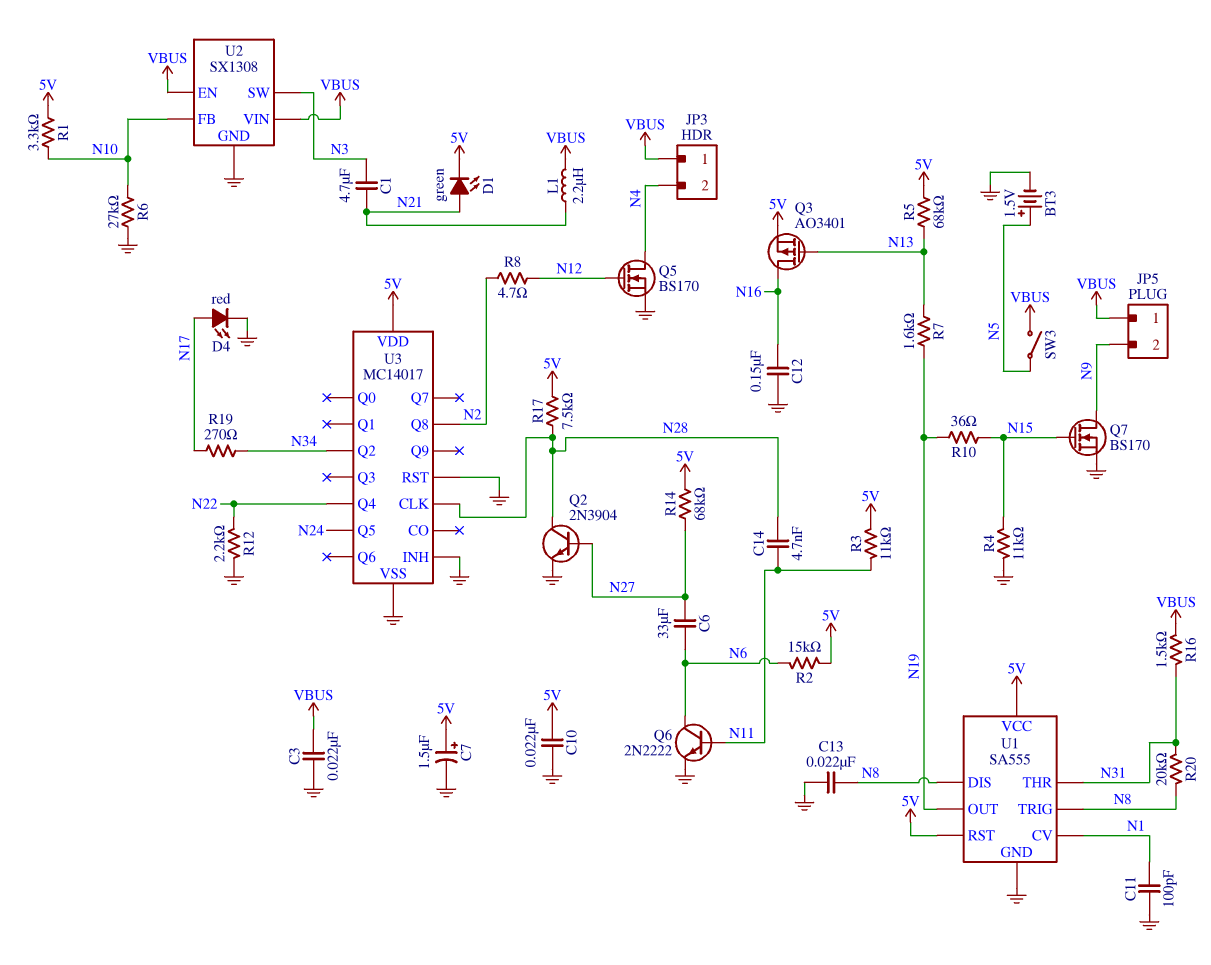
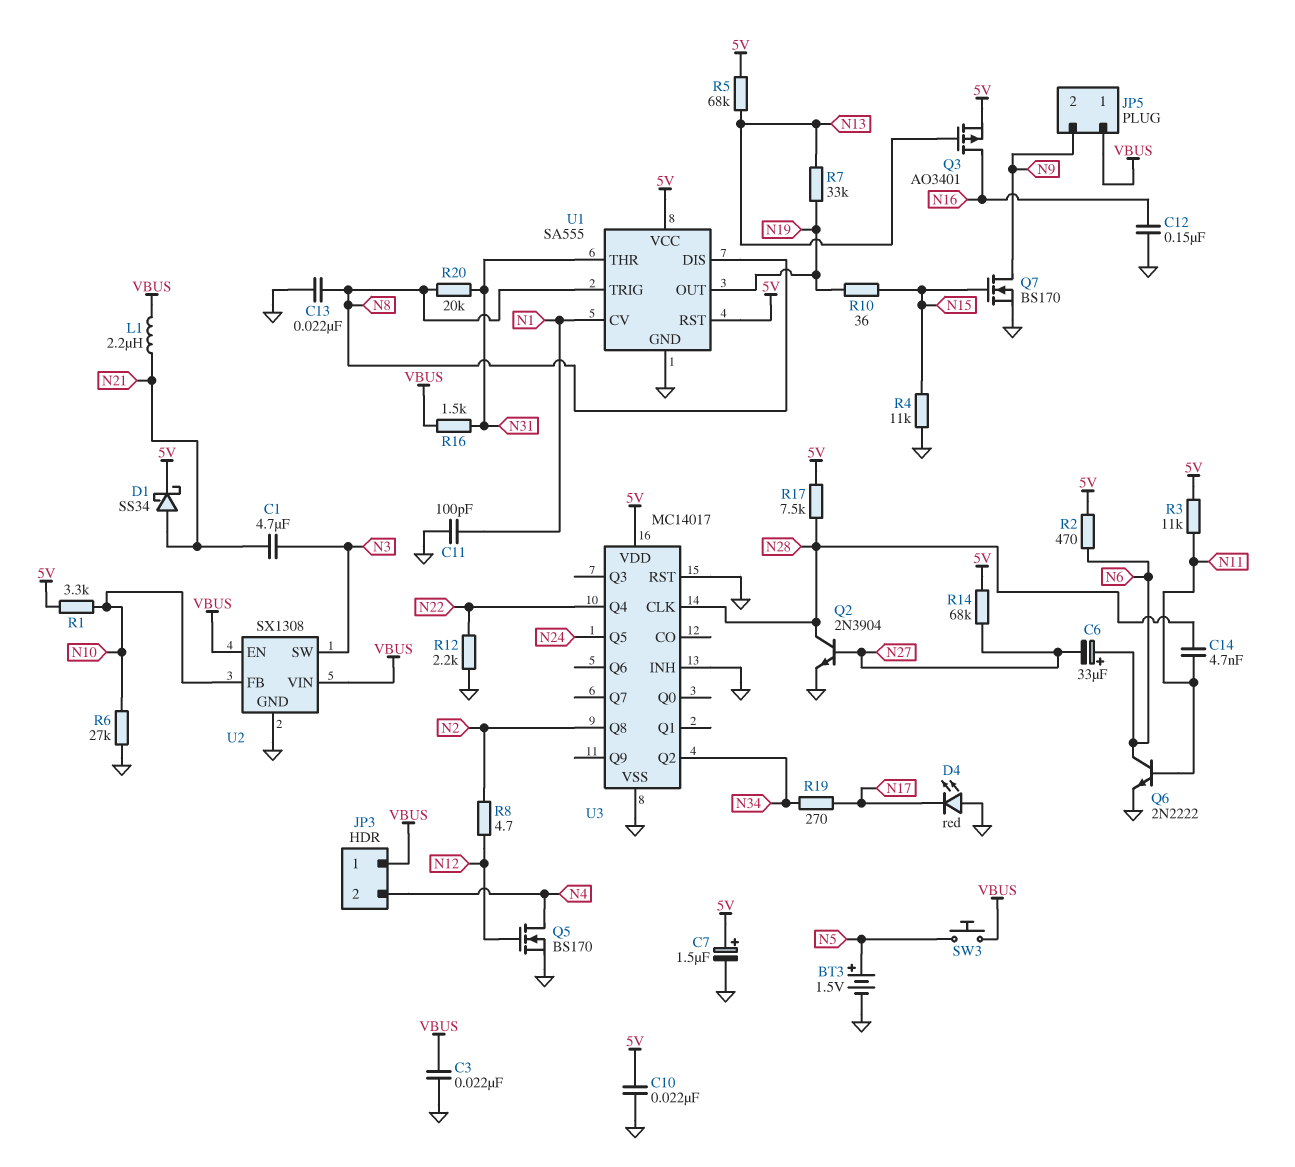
C6: 33uF (N6, N27) -> 33uF (plus N6, minus N27)
D1: LED green (A N21, K 5V) -> schottky SS34 (A N21, K 5V)
D4: LED red (A N17, K GND) -> LED red (A GND, K N17)
R2: 15k (5V, N6) -> 470 (5V, N6)
R7: 1.6k (N13, N19) -> 33k (N13, N19)
SW3: switch (N5, VBUS) -> button (N5, VBUS)

